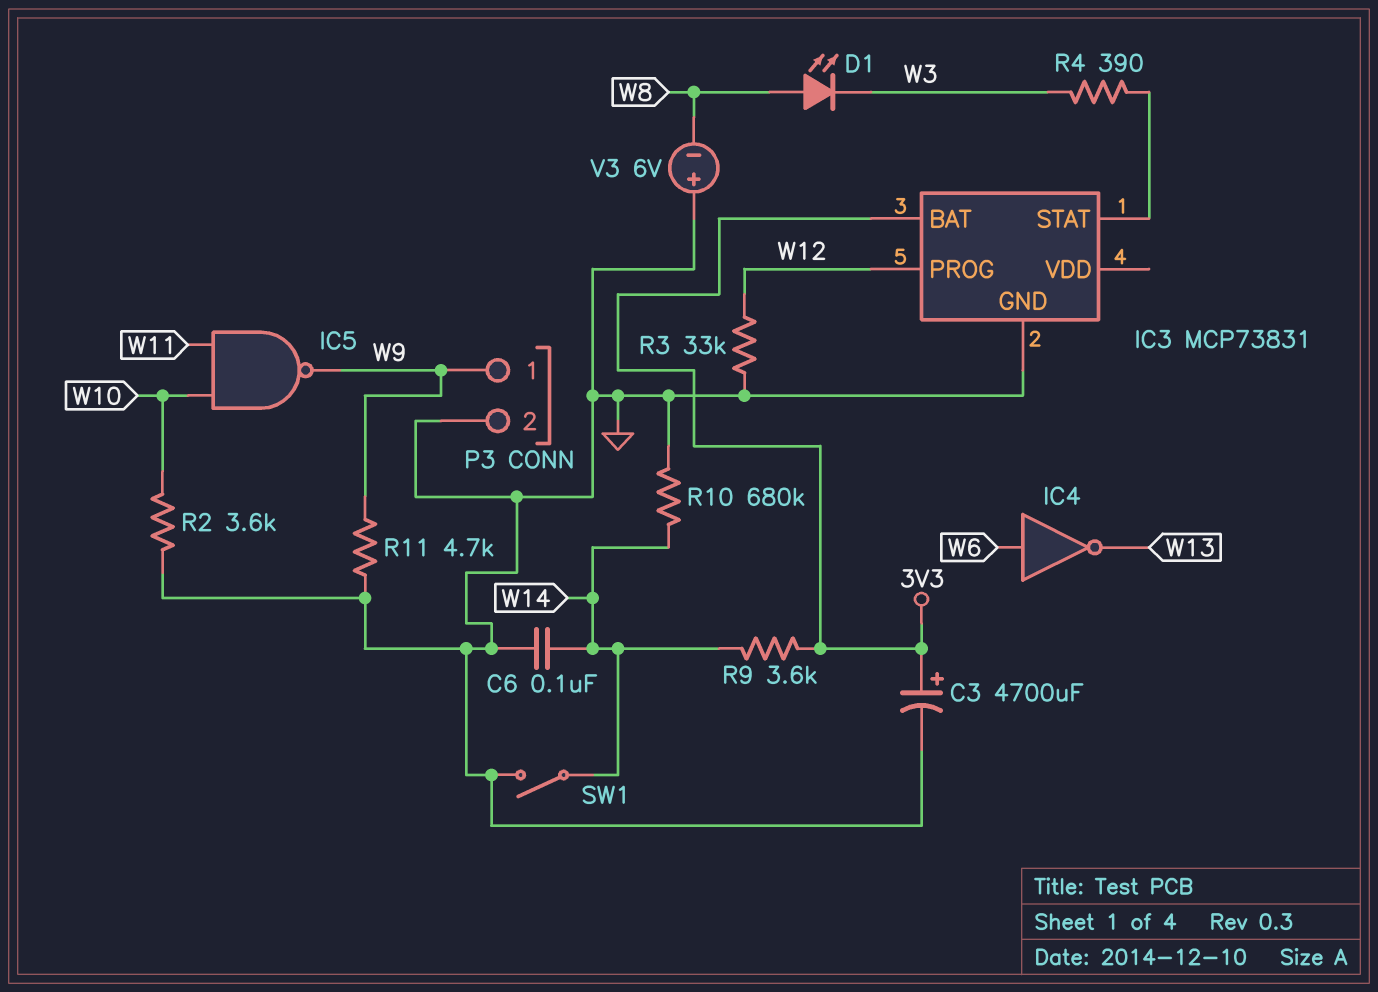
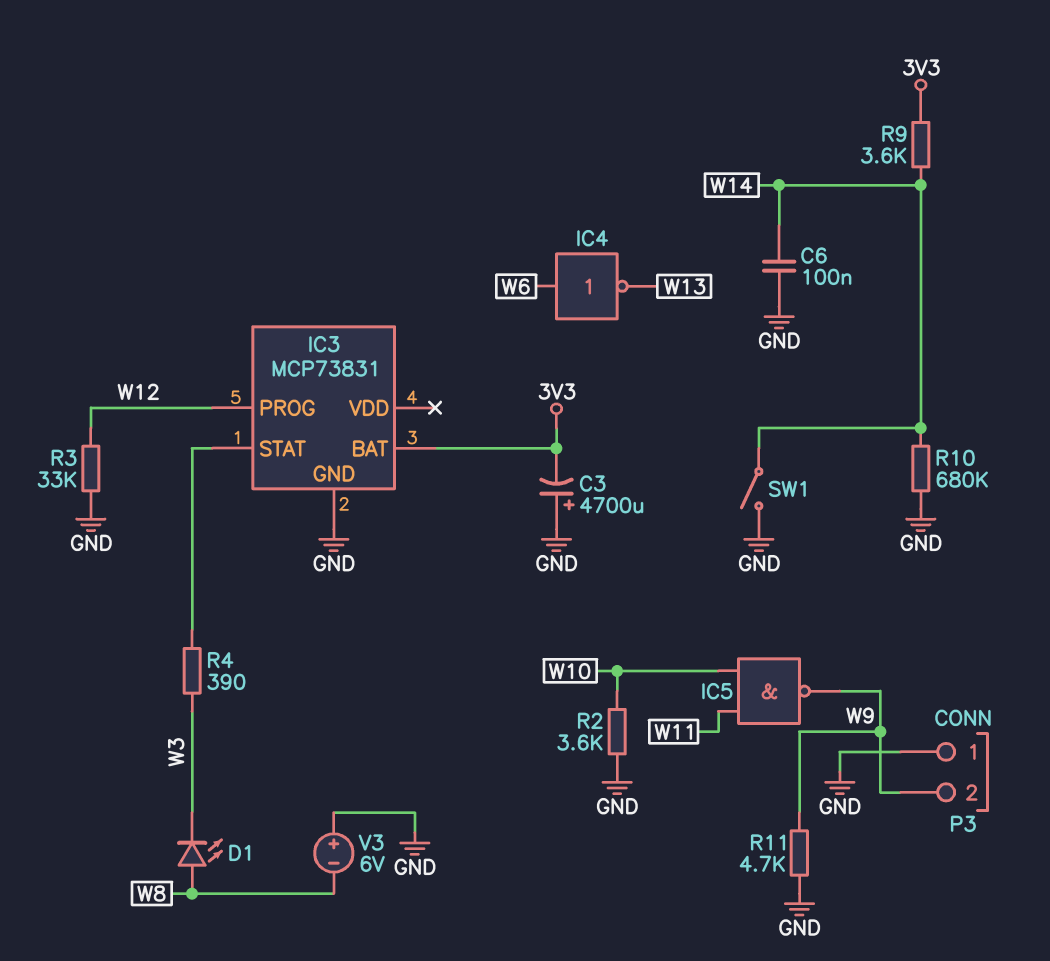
C3: 4700uF (plus 3V3, minus GND) -> 4700uF (plus GND, minus 3V3)
P3 pin 1: W9 -> GND
P3 pin 2: GND -> W9

